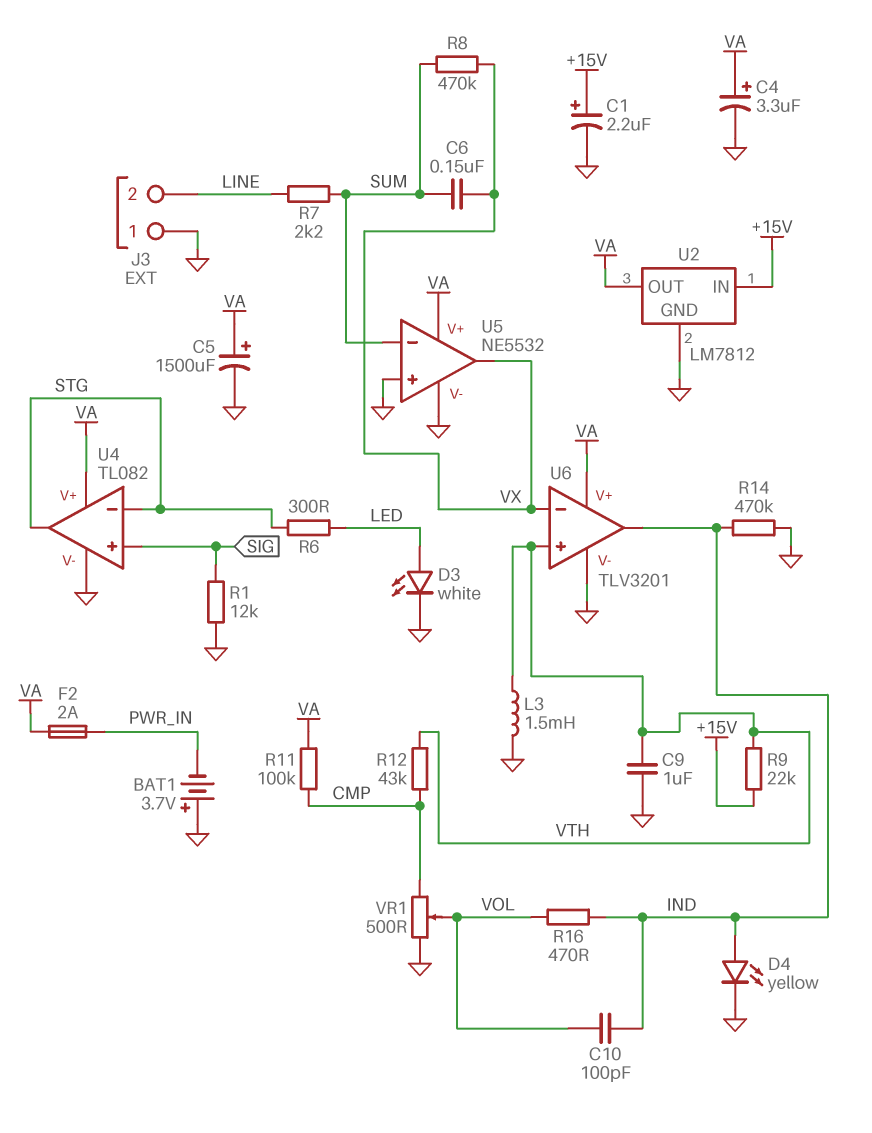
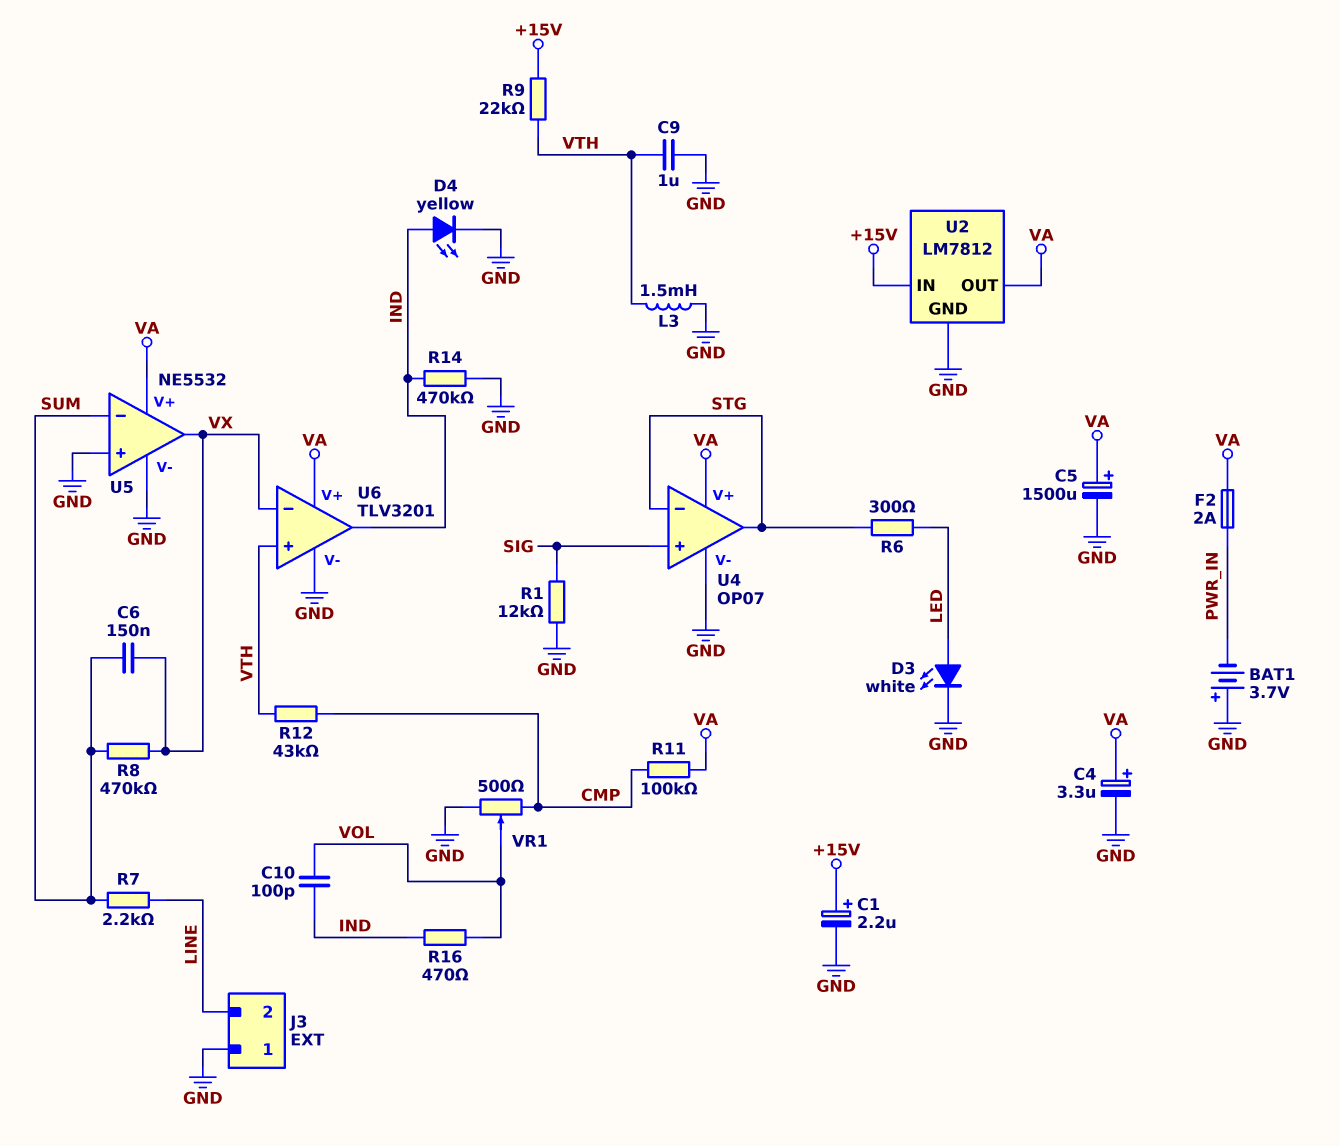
U4: TL082 -> OP07

